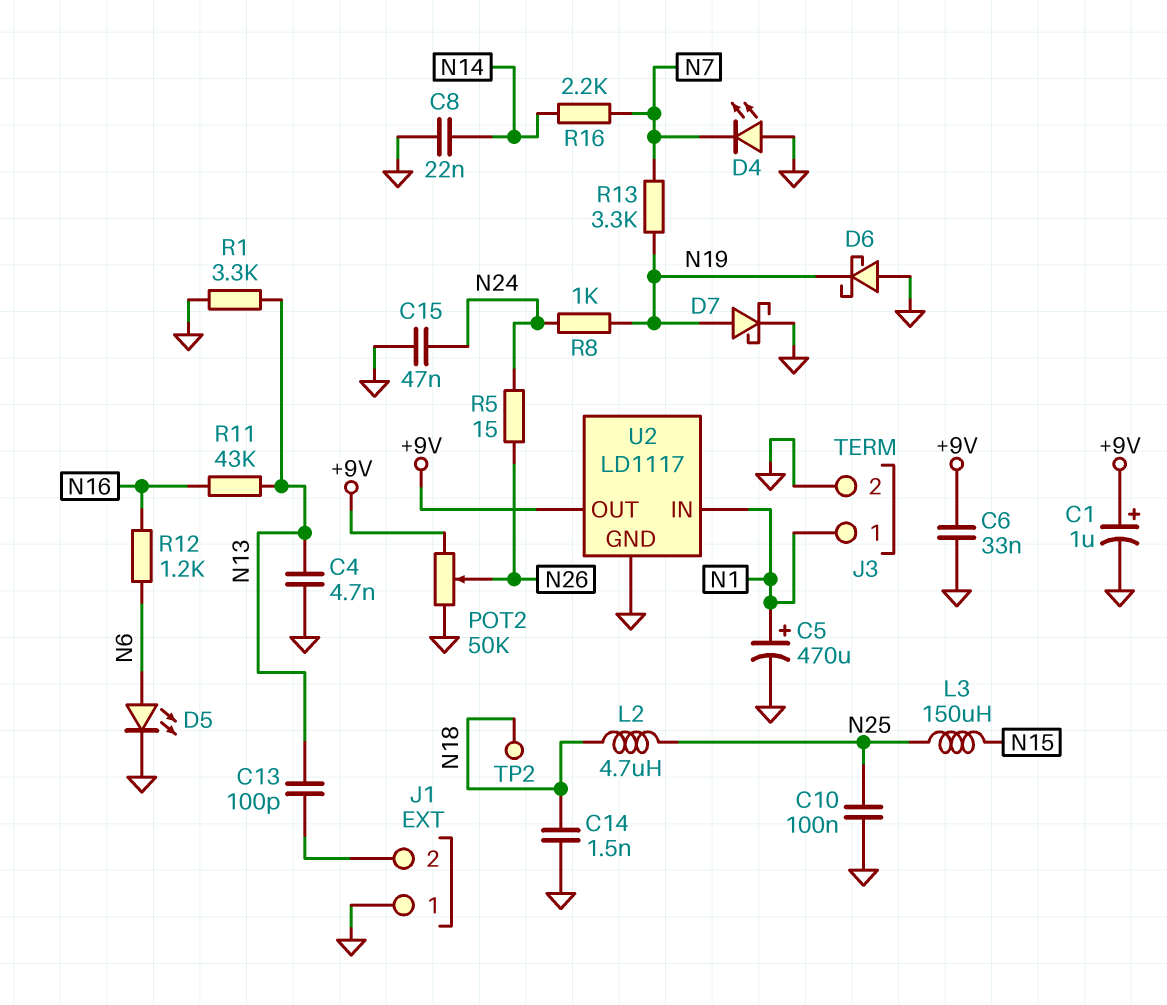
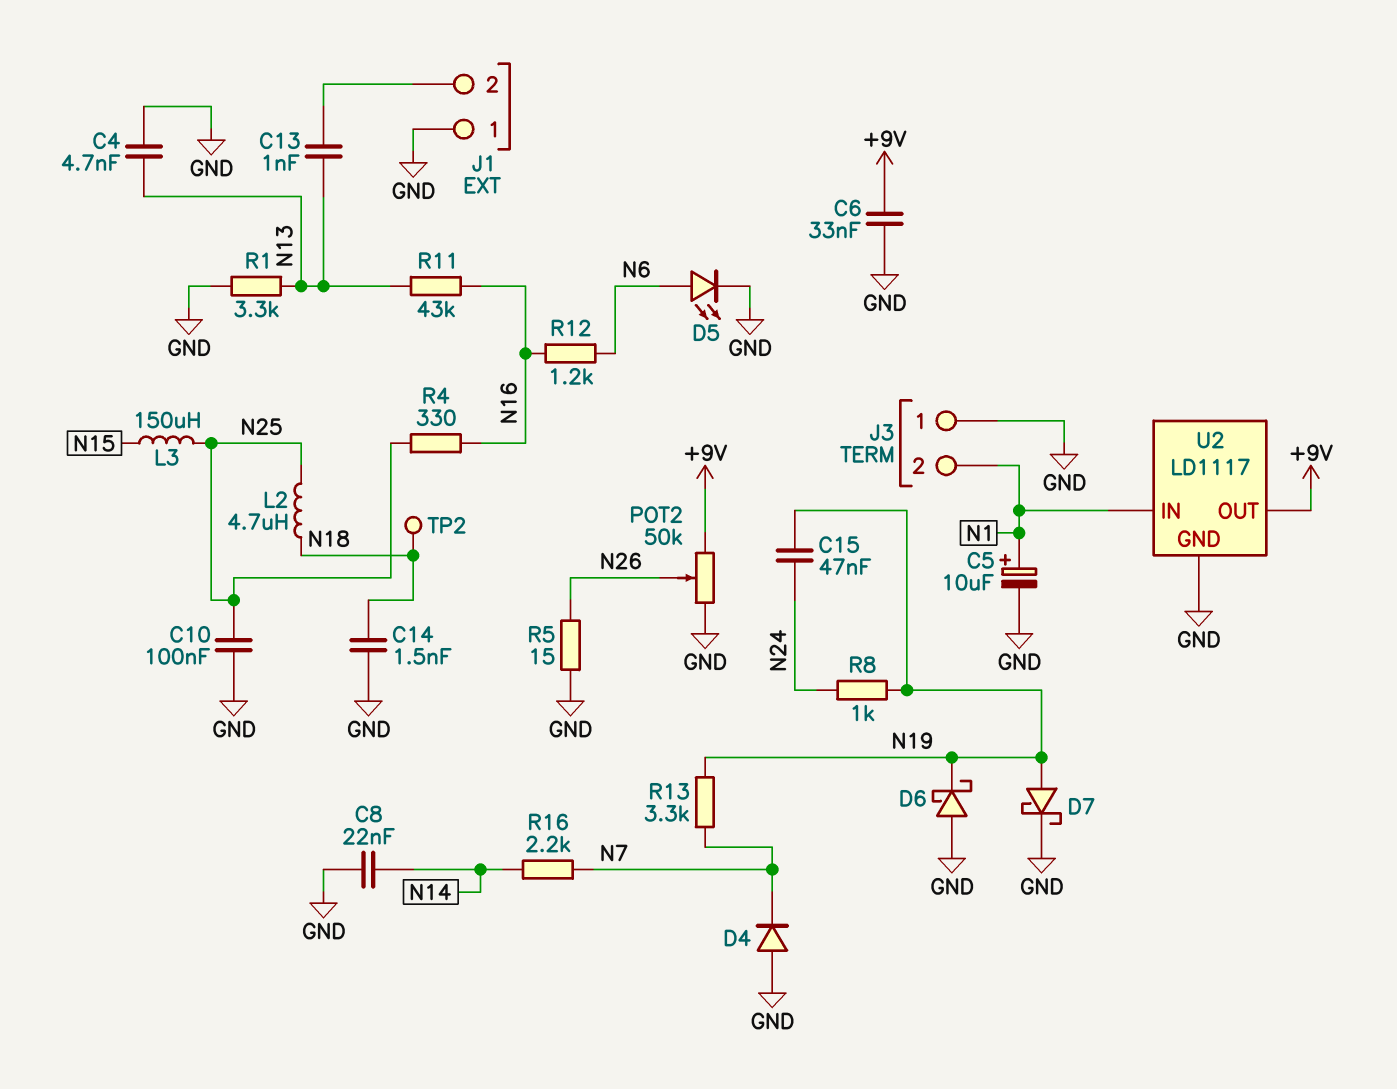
C1: 1uF (plus +9V, minus GND) -> none
C5: 470uF (plus N1, minus GND) -> 10uF (plus N1, minus GND)
C13: 100pF (J1/2, N13) -> 1nF (J1/2, N13)
C15: 47nF (GND, N24) -> 47nF (N19, N24)
D4: LED (A GND, K N7) -> diode (A GND, K N7)
J3 pin 1: N1 -> GND
J3 pin 2: GND -> N1
R4: none -> 330 (N16, N25)
R5: 15 (N24, N26) -> 15 (GND, N26)

